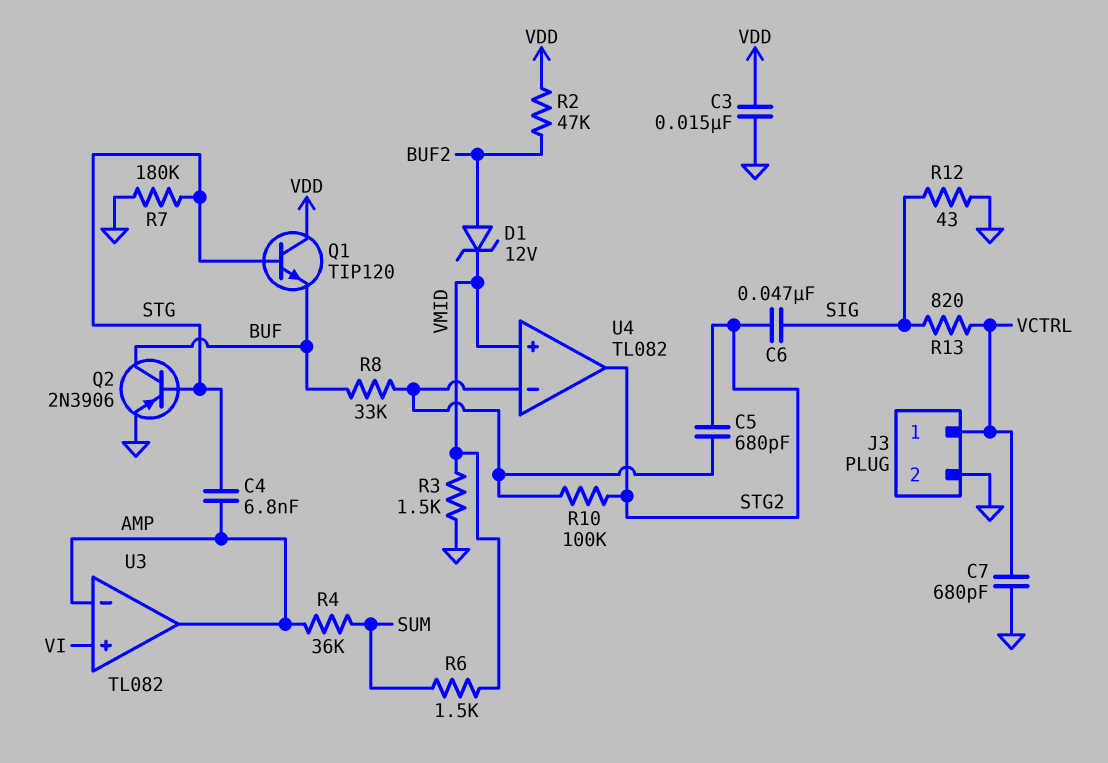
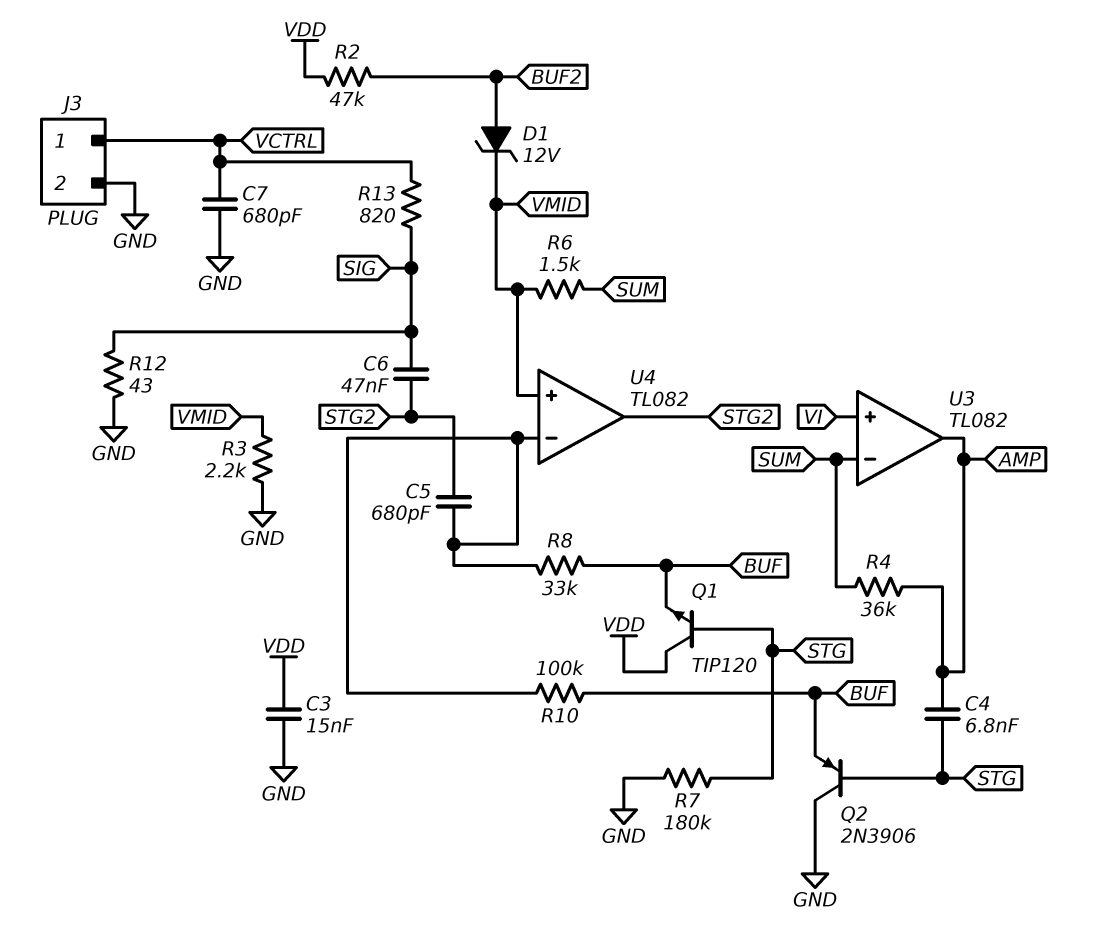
Q2: PNP 2N3906 (B STG, C BUF, E GND) -> PNP 2N3906 (B STG, C GND, E BUF)
R3: 1.5k (GND, VMID) -> 2.2k (GND, VMID)
R10: 100k (STG2, U4/in-) -> 100k (BUF, U4/in-)
U3 pin in-: AMP -> SUM

